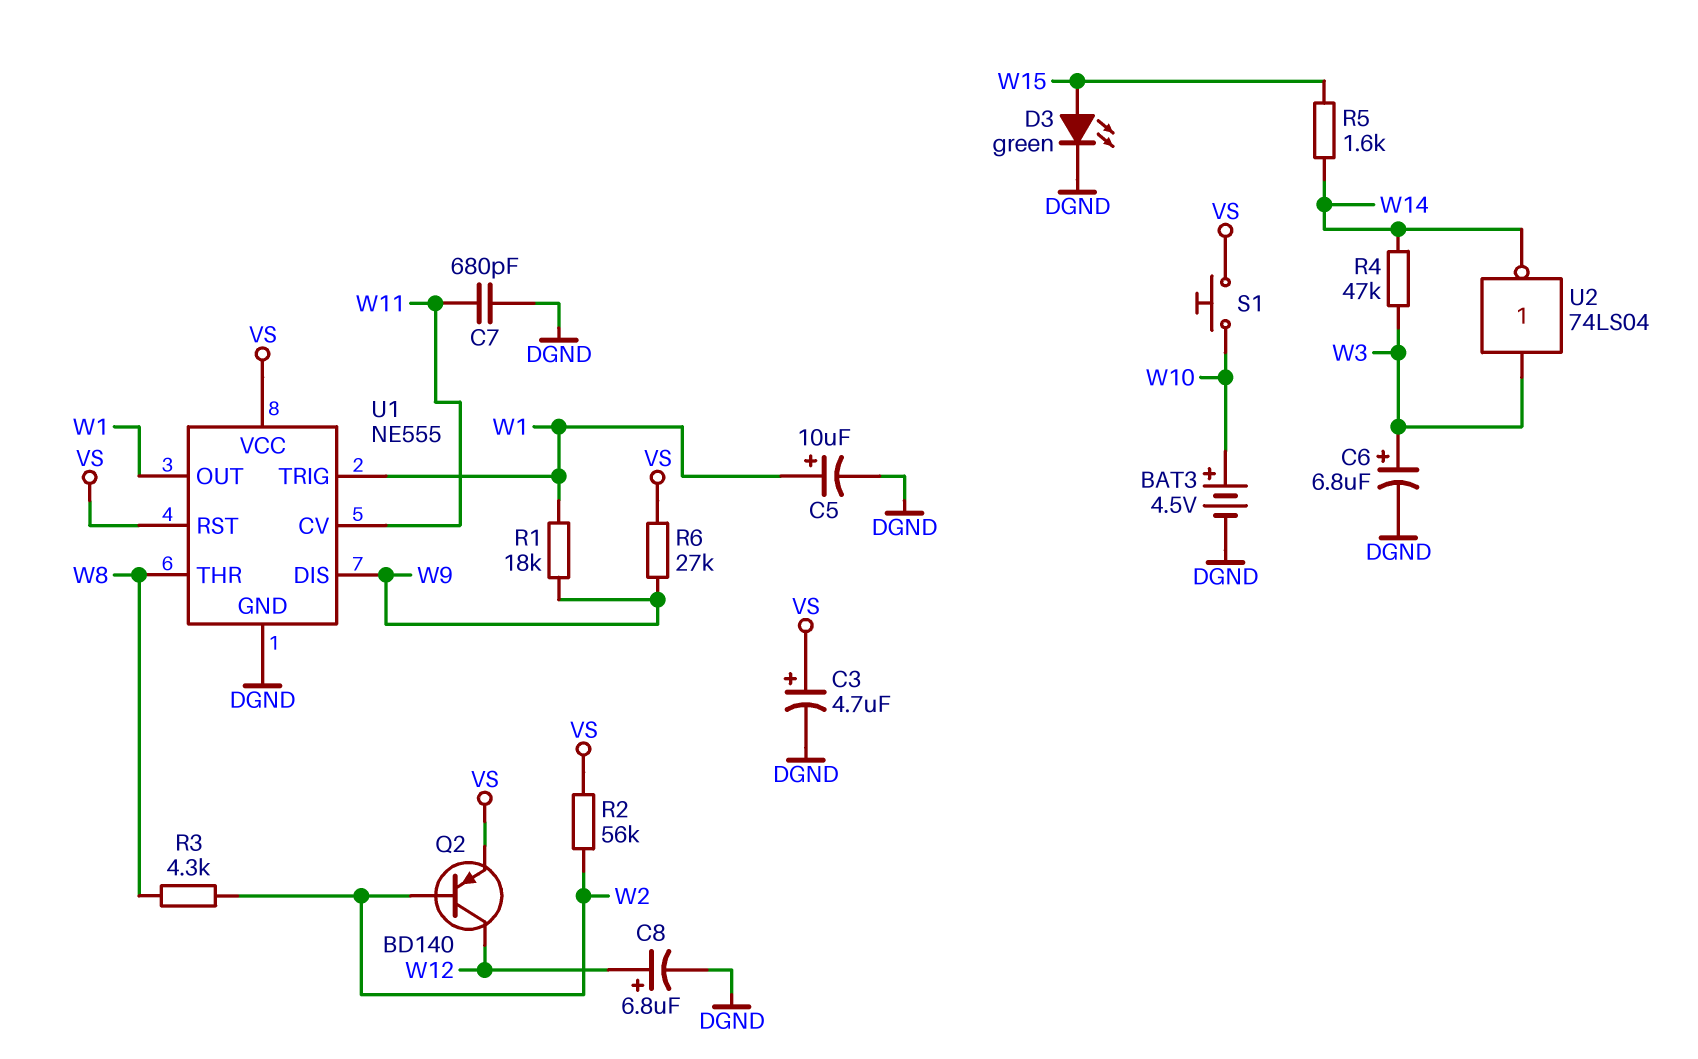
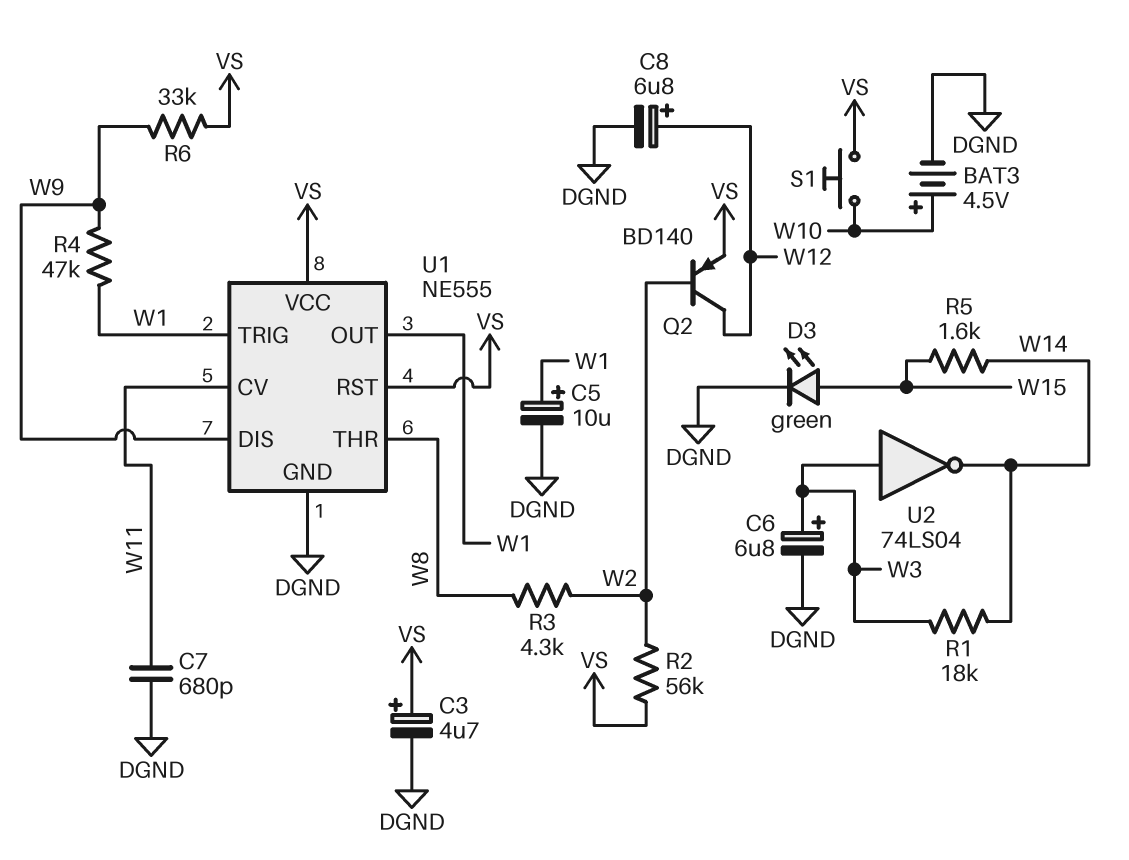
R1: 18k (W1, W9) -> 18k (W3, W14)
R4: 47k (W3, W14) -> 47k (W1, W9)
R6: 27k (VS, W9) -> 33k (VS, W9)

